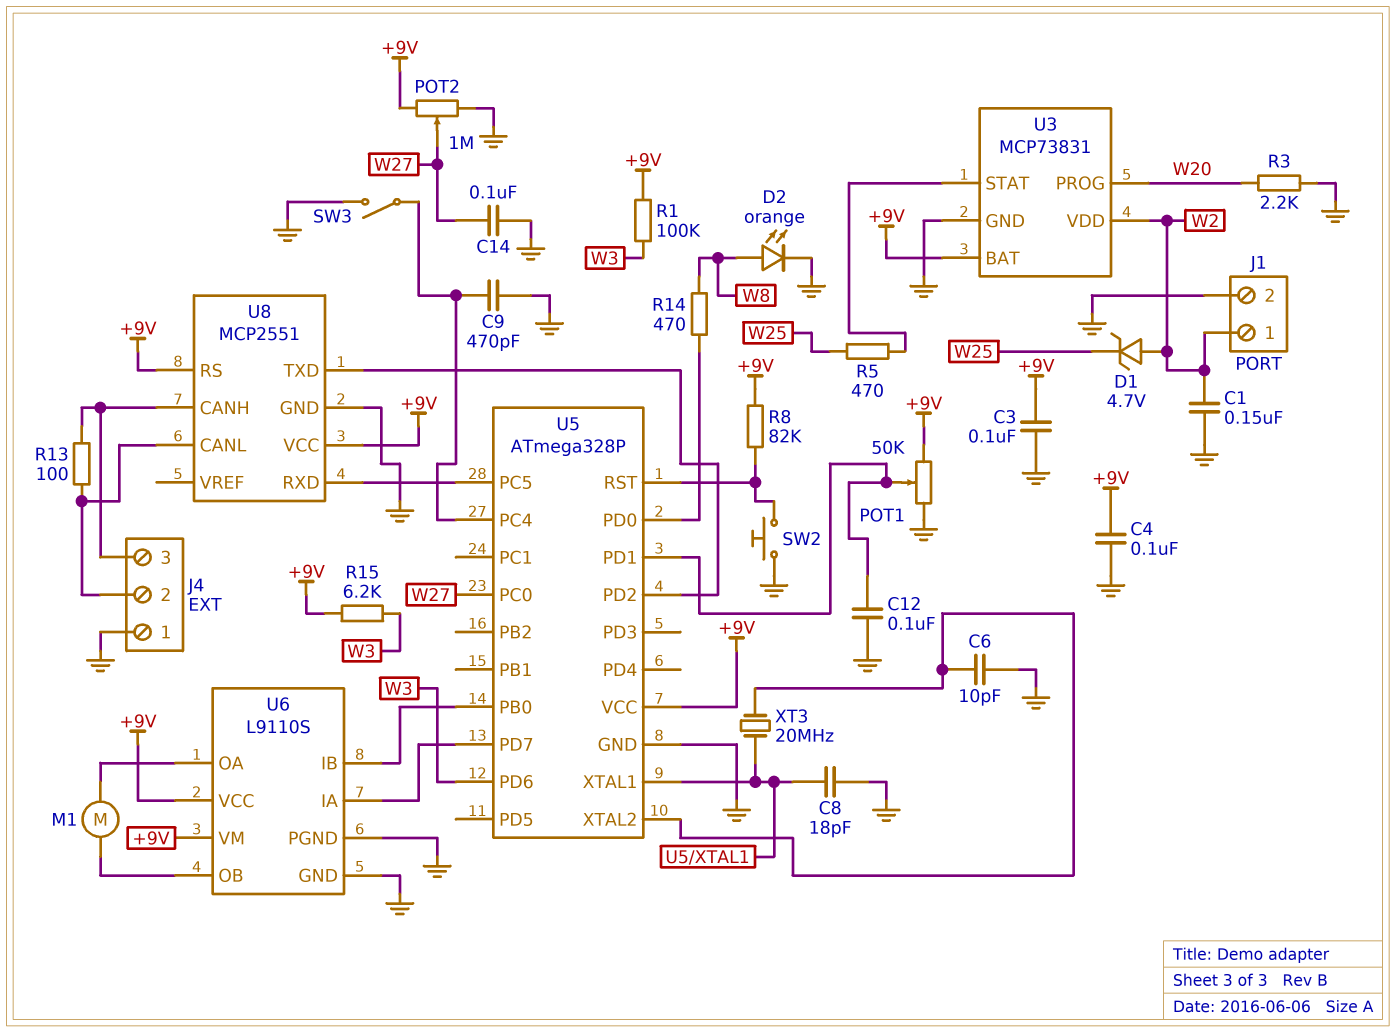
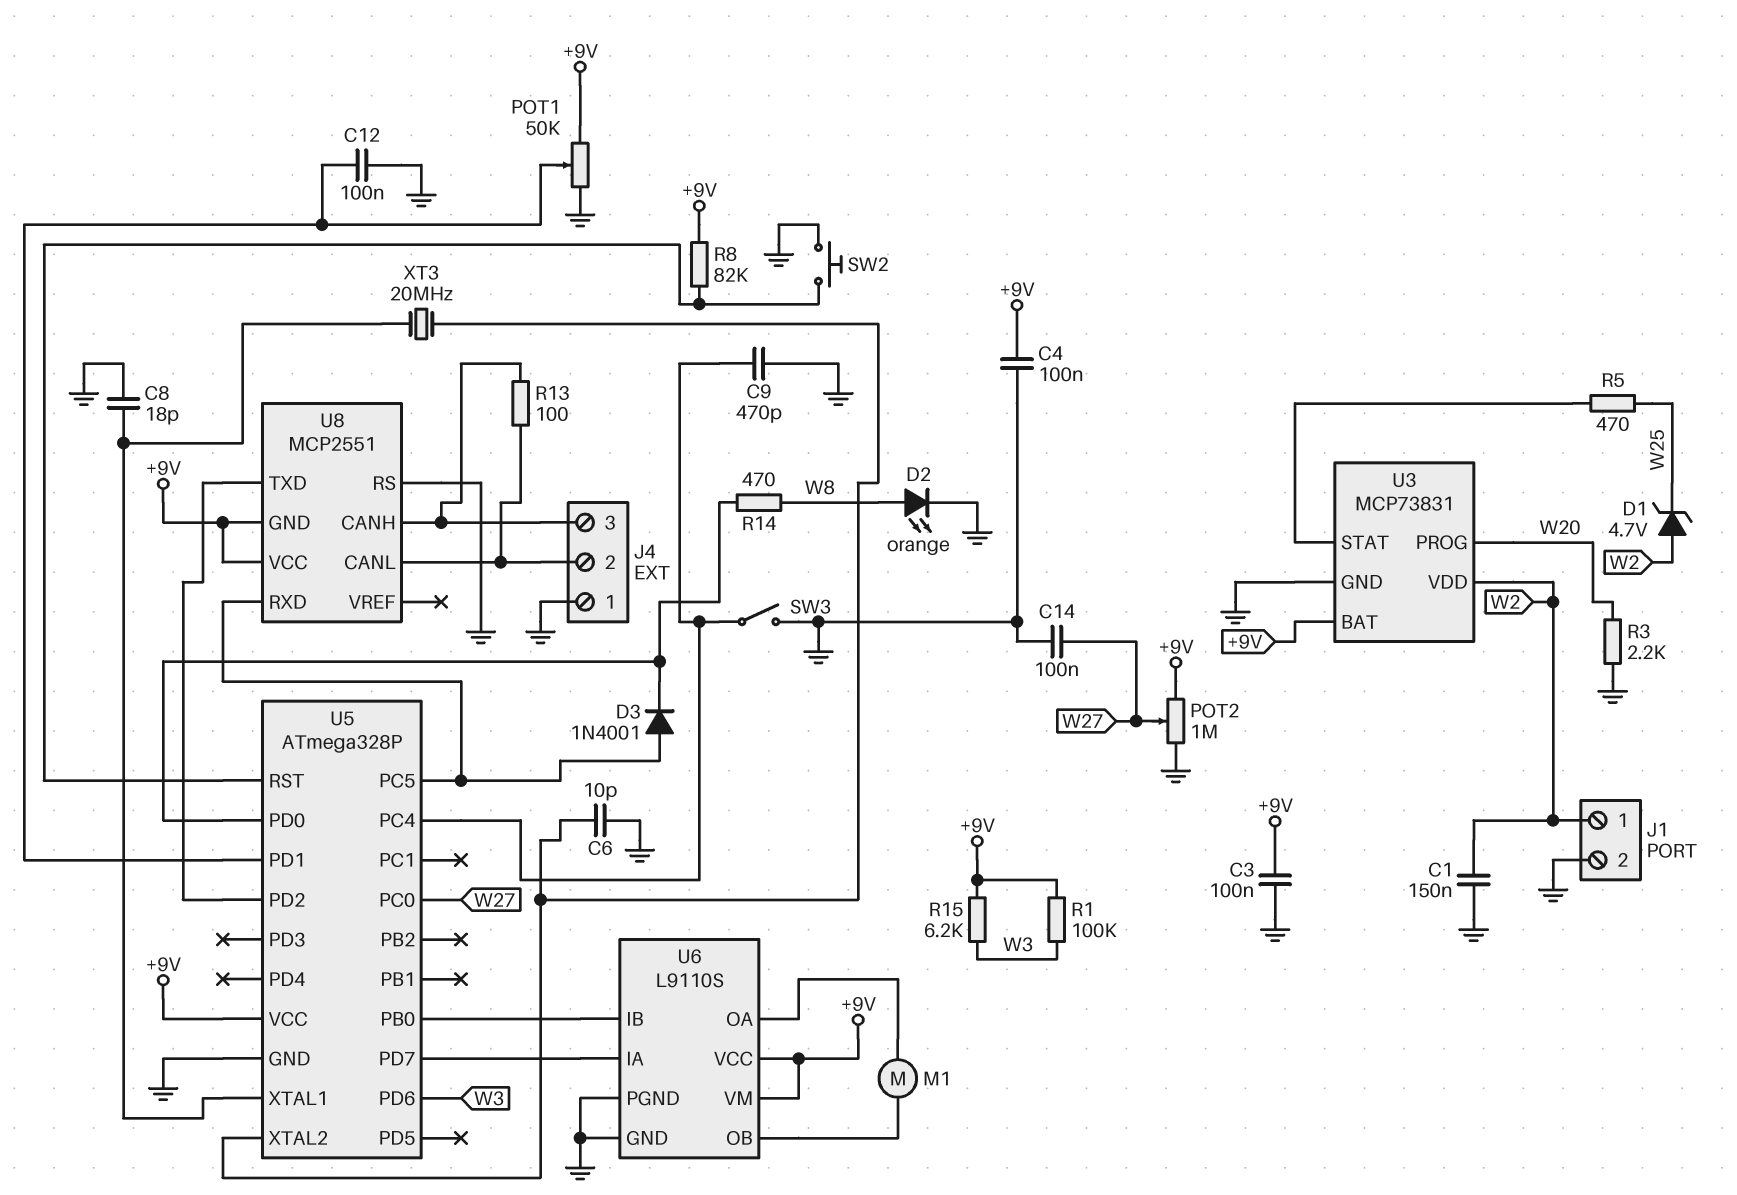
D3: none -> diode 1N4001 (A U5/PC5, K U5/PD0)
U8 pin GND: GND -> +9V
U8 pin RS: +9V -> GND

